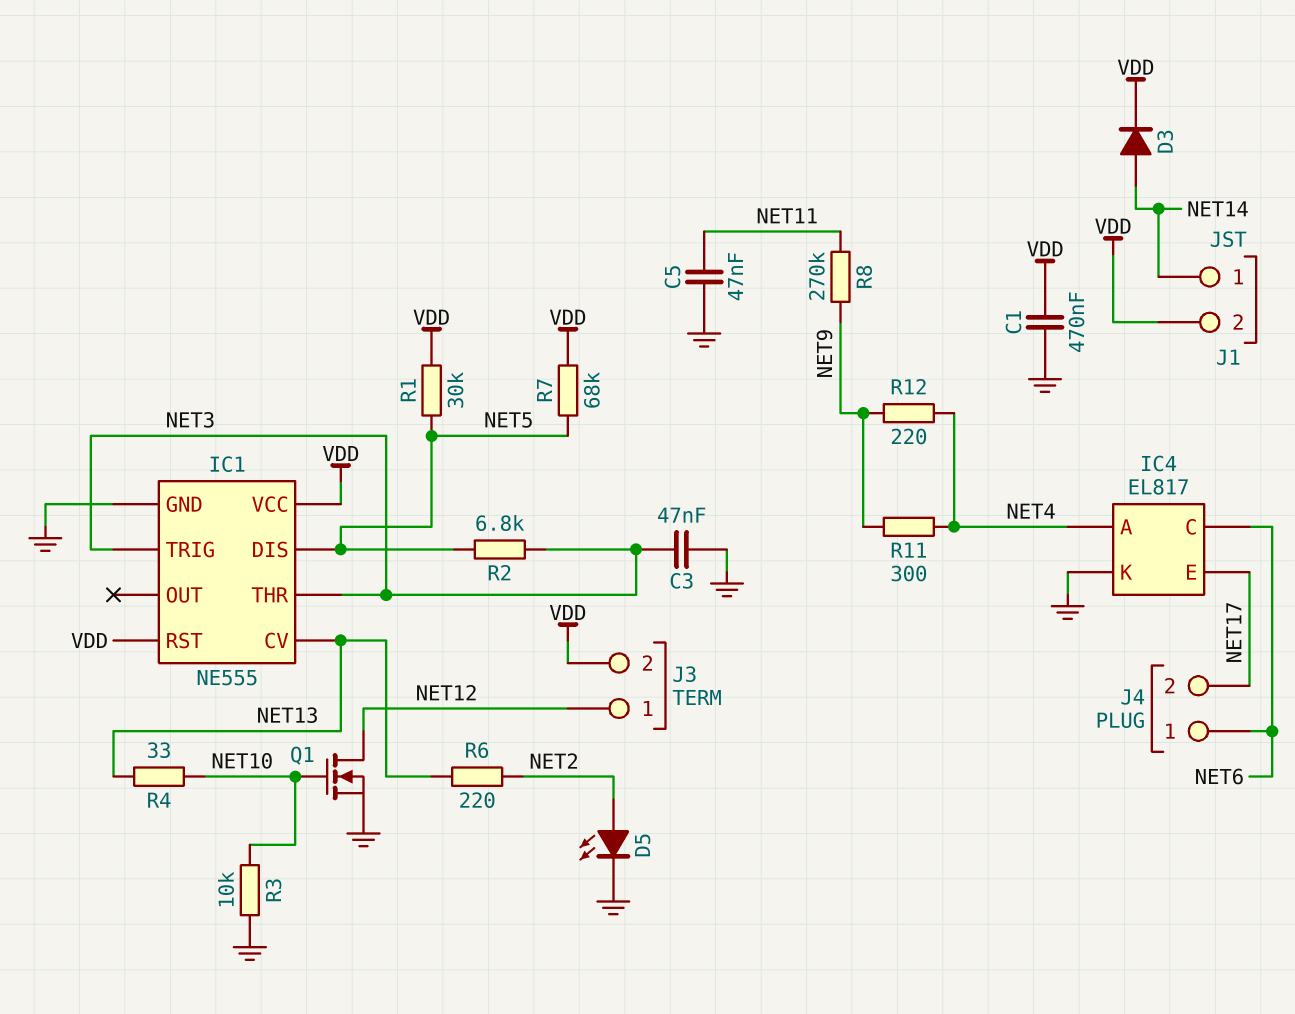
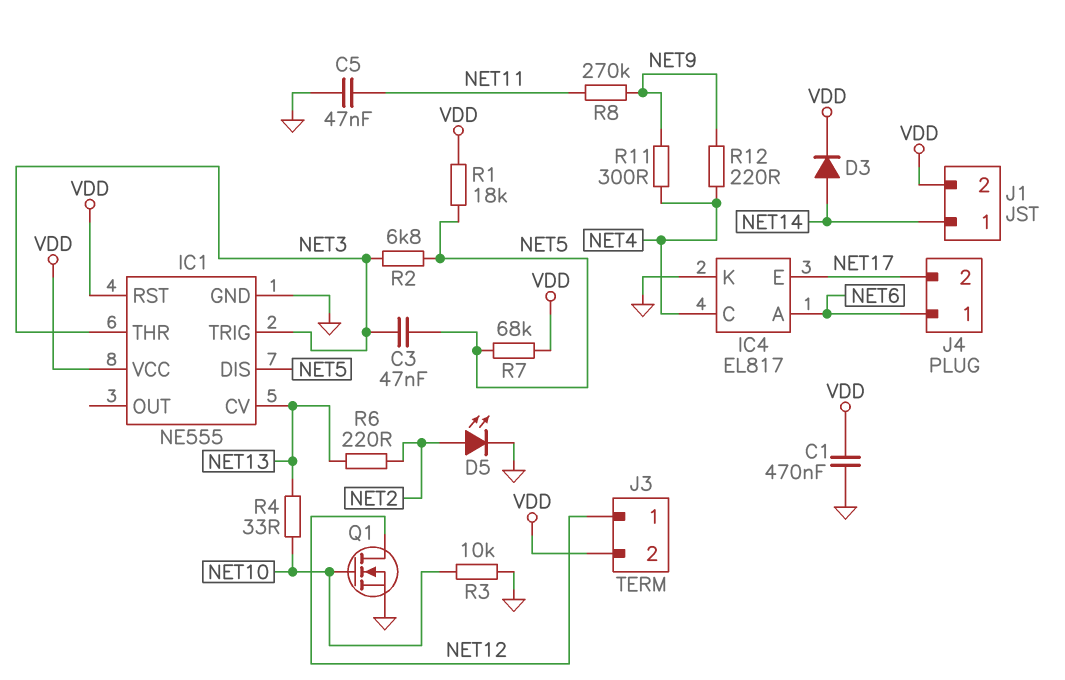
C3: 47nF (GND, NET3) -> 47nF (NET3, NET5)
IC4 pin A: NET4 -> NET6
IC4 pin C: NET6 -> NET4
R1: 30k (NET5, VDD) -> 18k (NET5, VDD)

